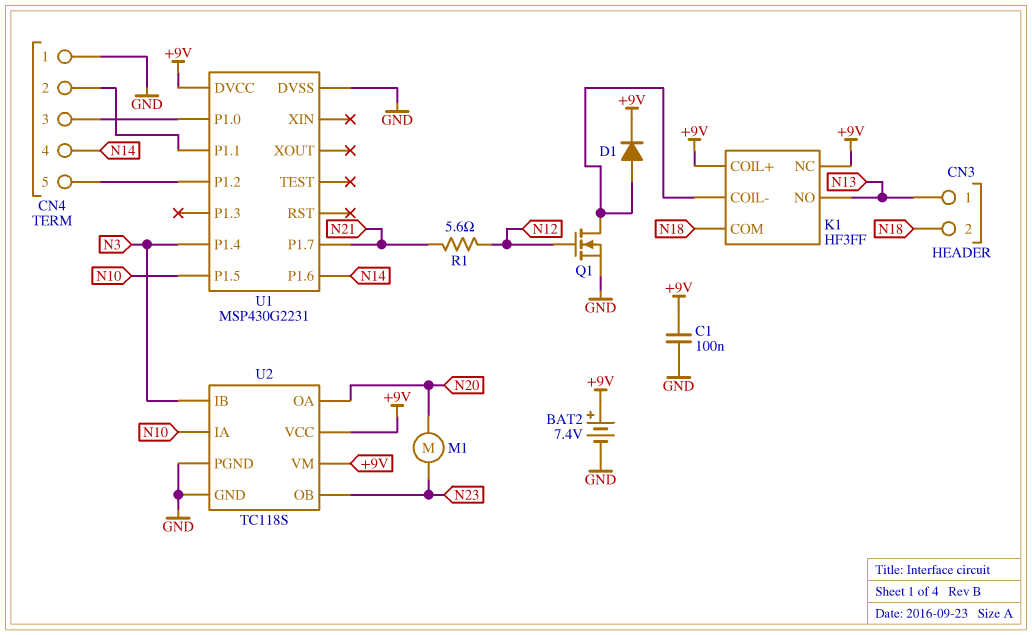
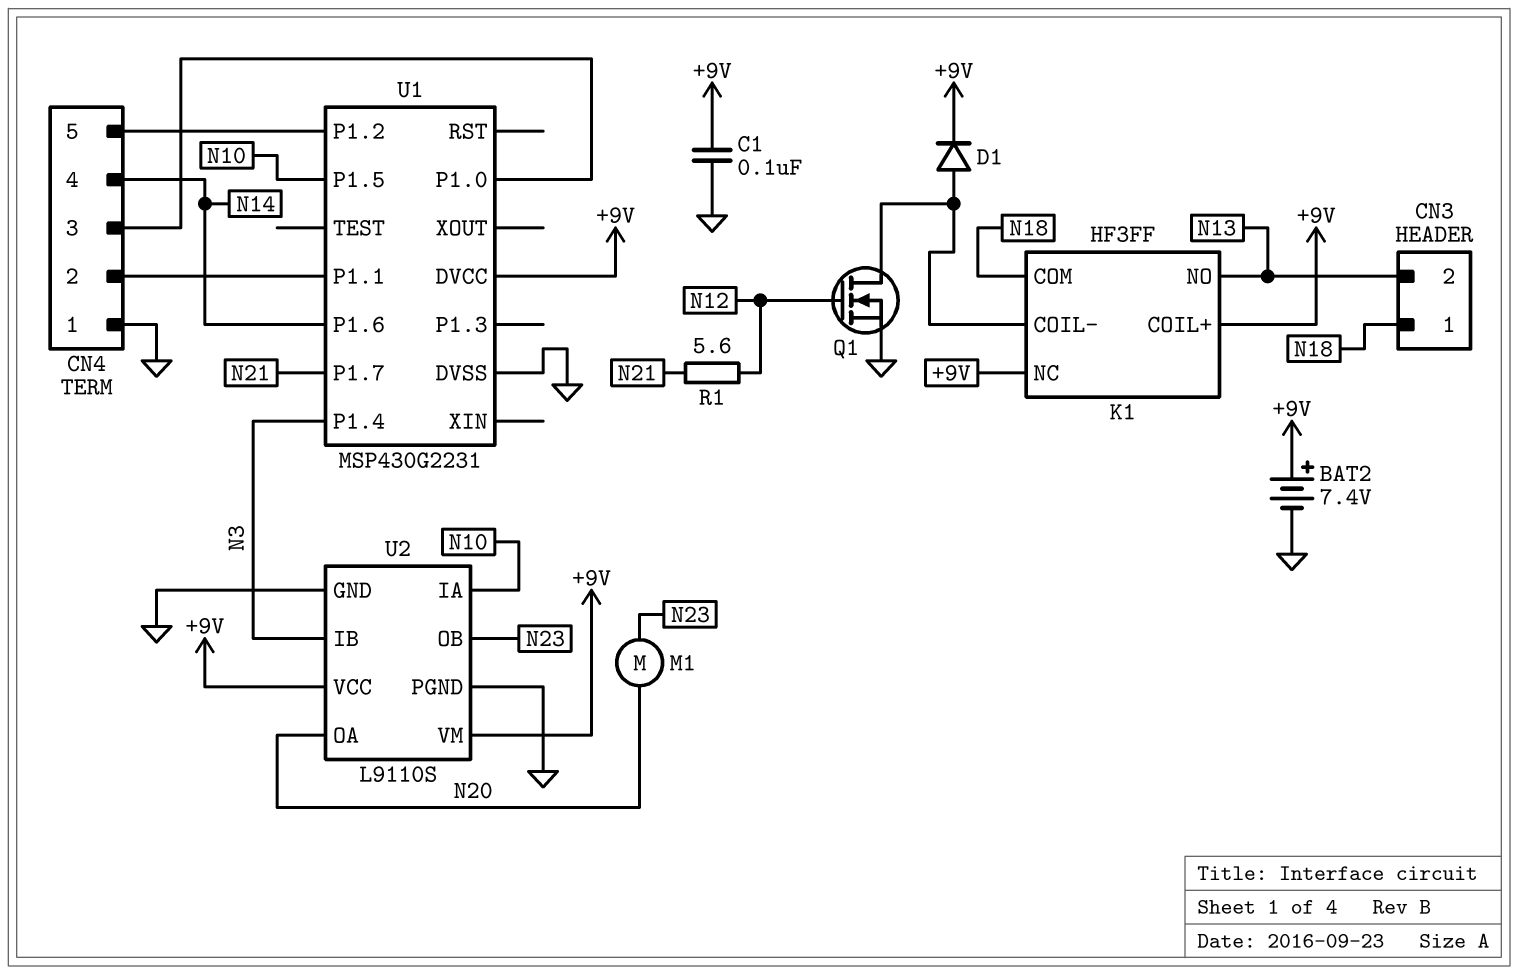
CN3 pin 1: N13 -> N18
CN3 pin 2: N18 -> N13
U2: TC118S -> L9110S

